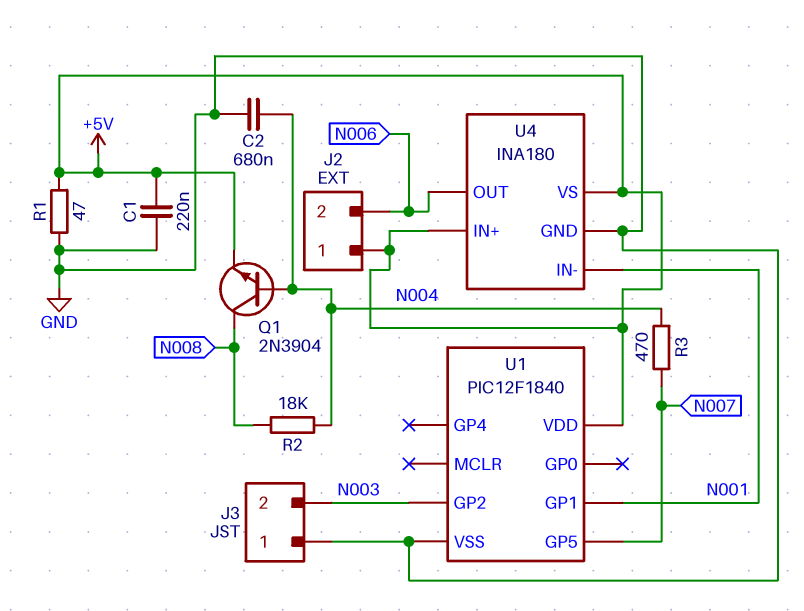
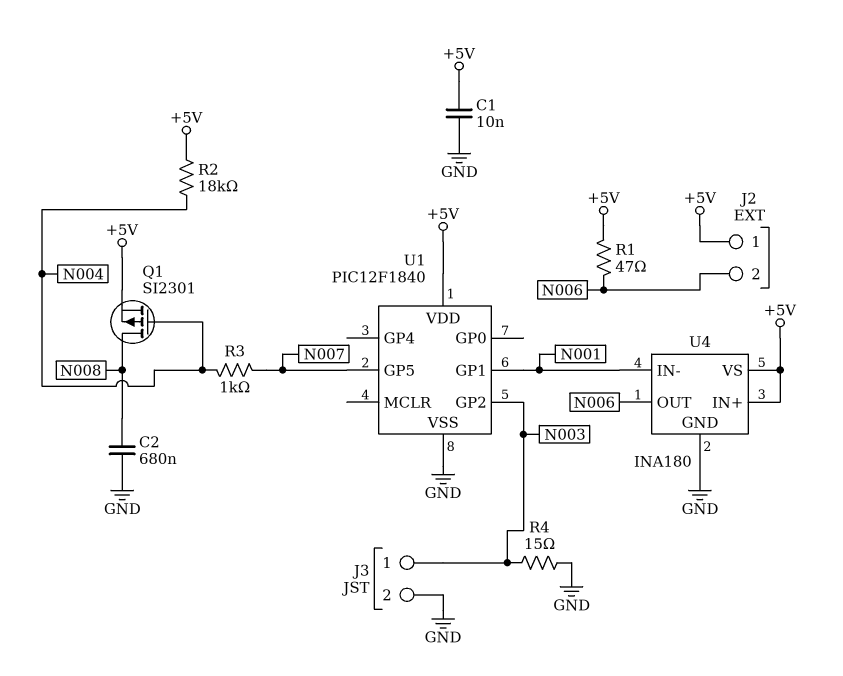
C1: 220nF (+5V, GND) -> 10nF (+5V, GND)
C2: 680nF (GND, N004) -> 680nF (GND, N008)
J3 pin 1: GND -> N003
J3 pin 2: N003 -> GND
Q1: NPN 2N3904 (B N004, C N008, E +5V) -> PMOS SI2301 (G N004, D N008, S +5V)
R1: 47 (+5V, GND) -> 47 (+5V, N006)
R2: 18k (N004, N008) -> 18k (+5V, N004)
R3: 470 (N004, N007) -> 1k (N004, N007)
R4: none -> 15 (GND, N003)

